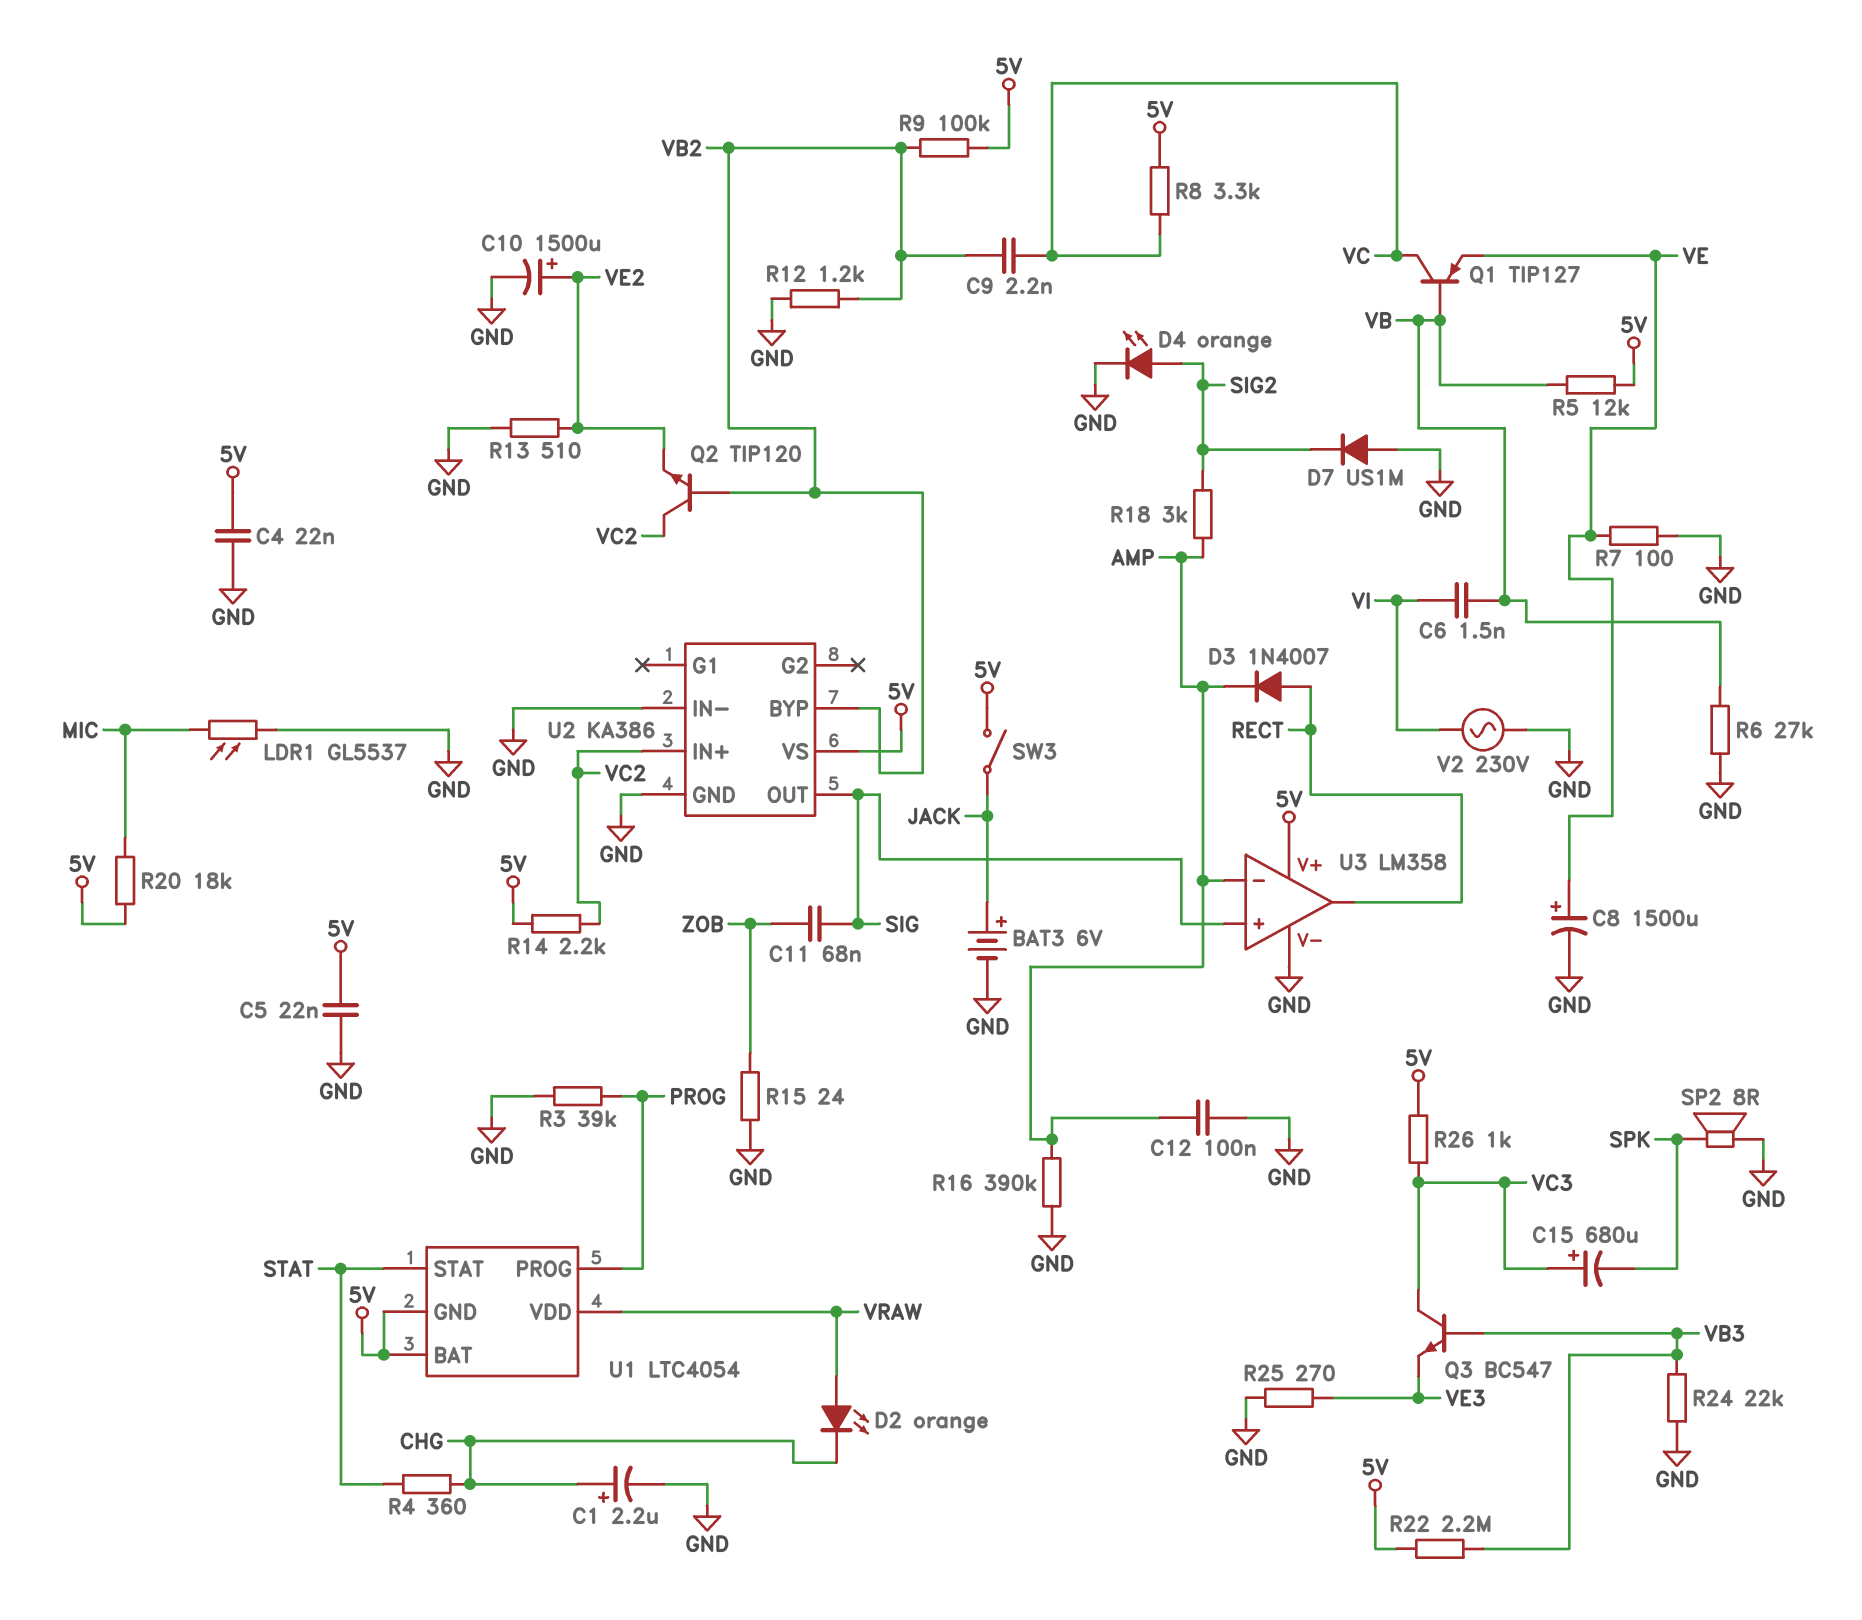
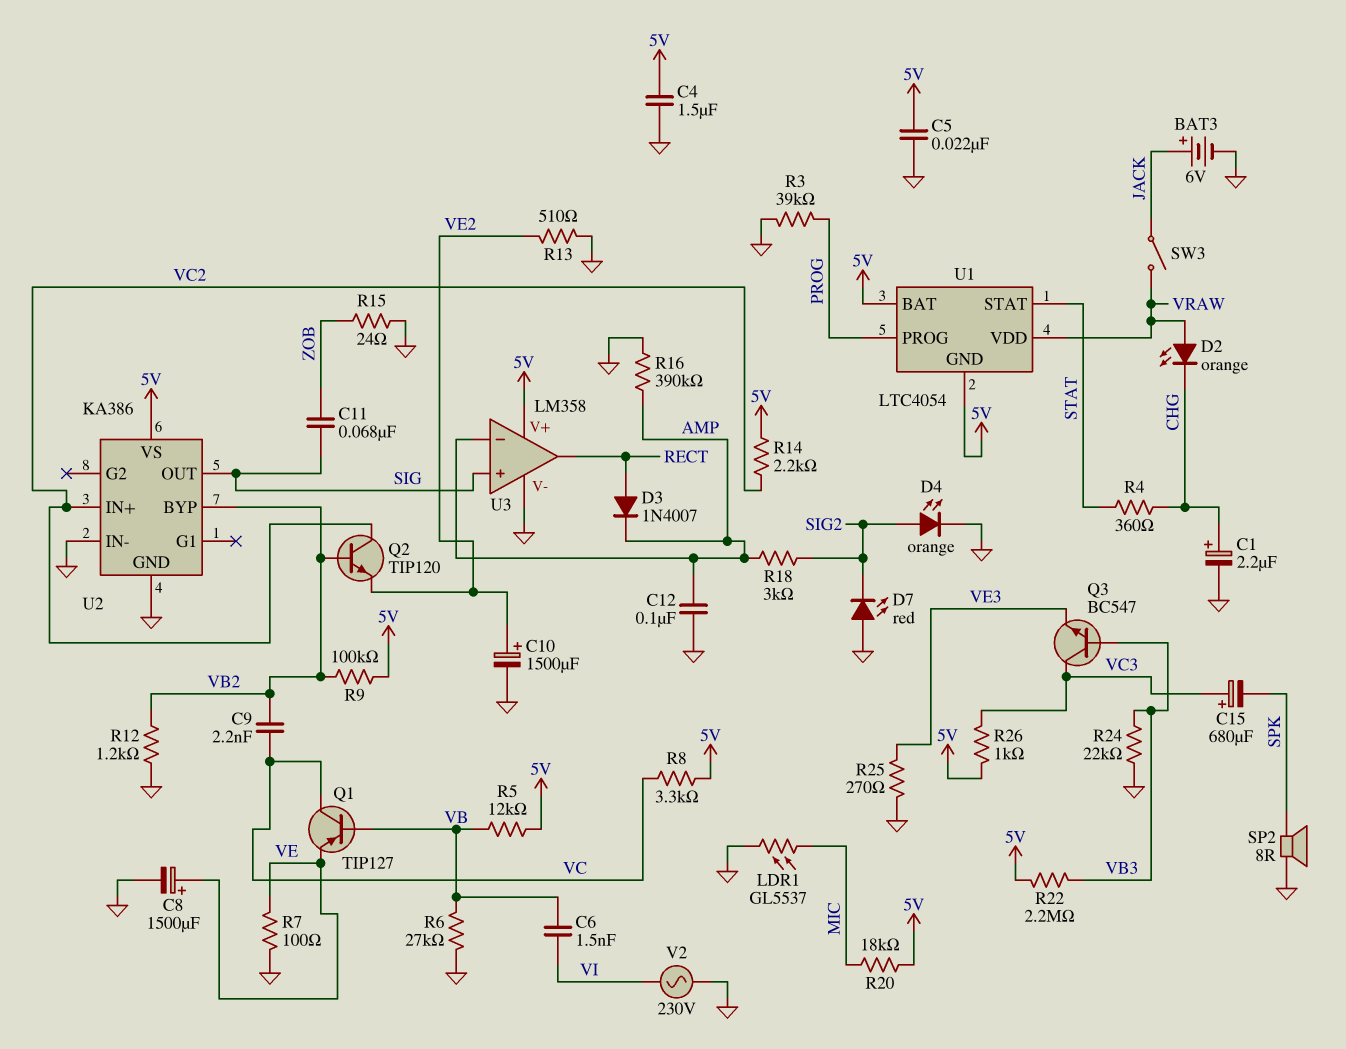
C4: 22nF (5V, GND) -> 1.5uF (5V, GND)
D7: diode US1M (A GND, K SIG2) -> LED red (A GND, K SIG2)
SW3: switch (5V, JACK) -> switch (JACK, VRAW)

